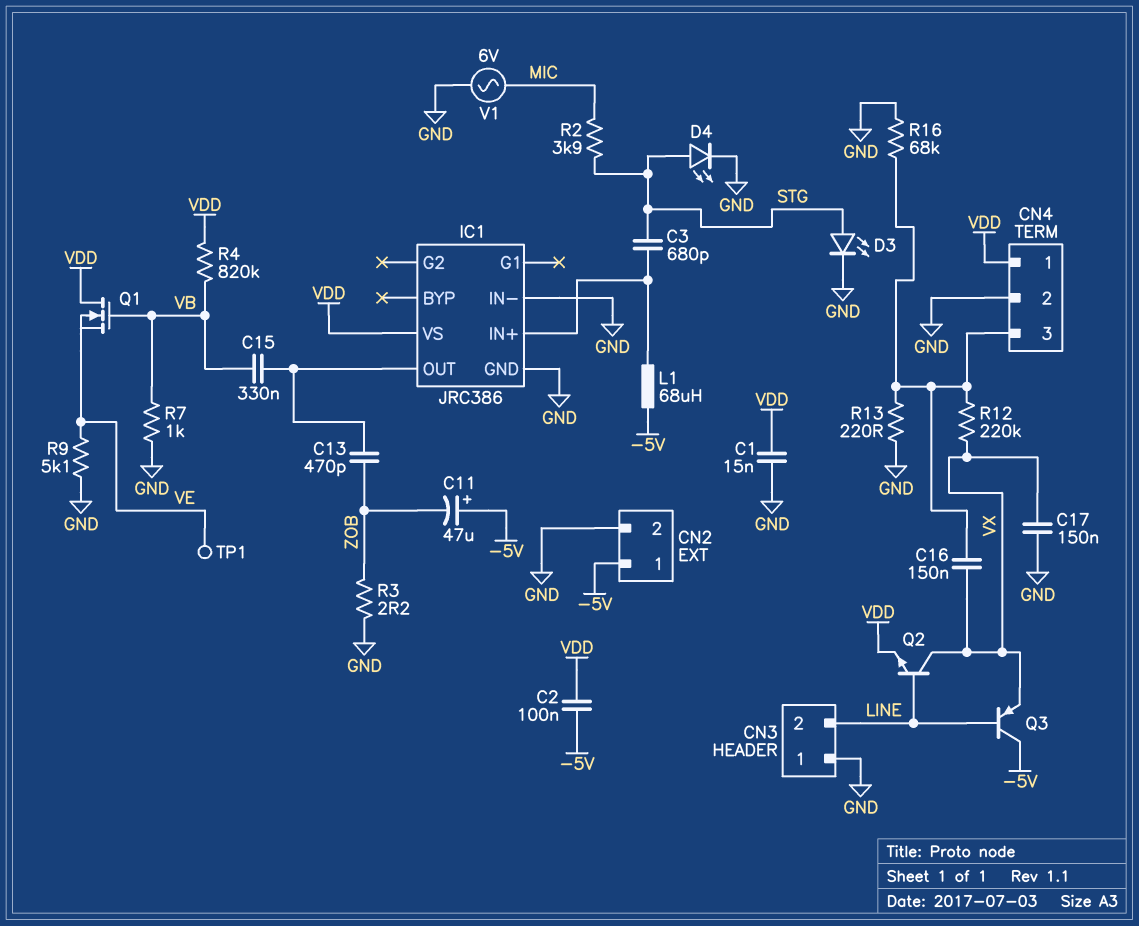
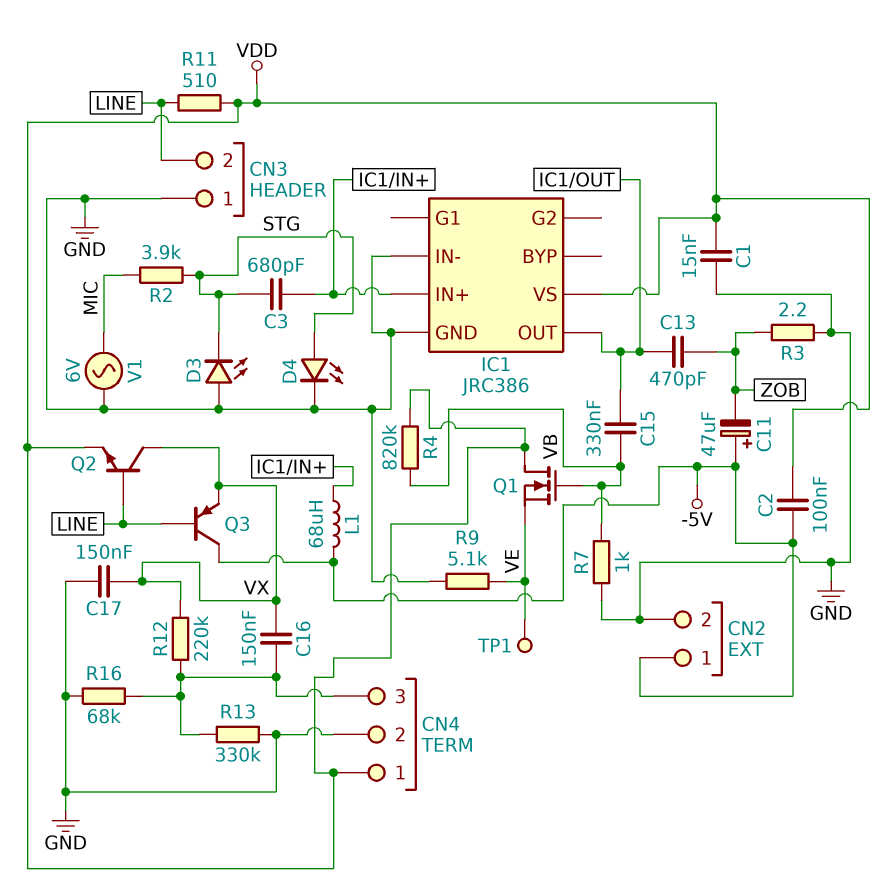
D3: LED (A STG, K GND) -> LED (A GND, K STG)
R11: none -> 510 (LINE, VDD)
R13: 220 (CN4/3, GND) -> 330k (CN4/3, GND)

